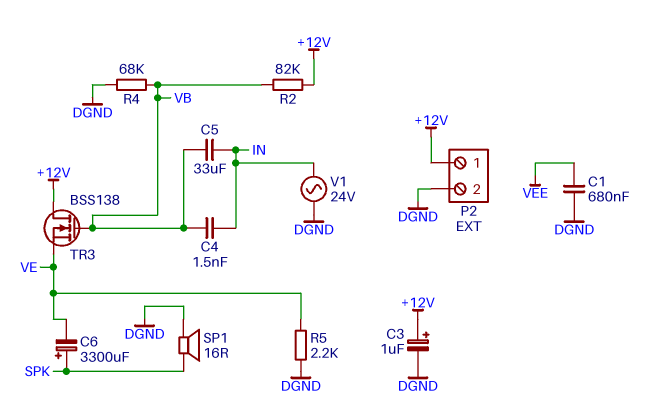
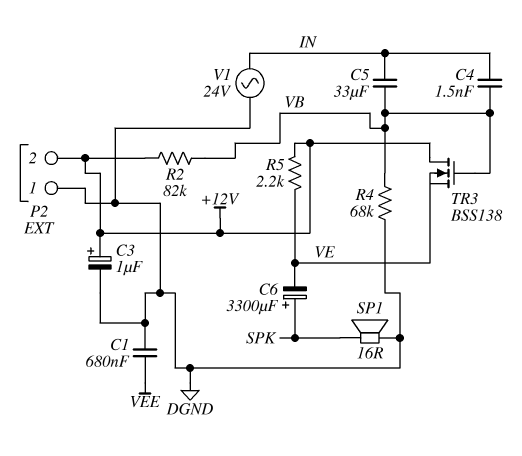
P2 pin 1: +12V -> DGND
P2 pin 2: DGND -> +12V
R5: 2.2k (DGND, VE) -> 2.2k (+12V, VE)

